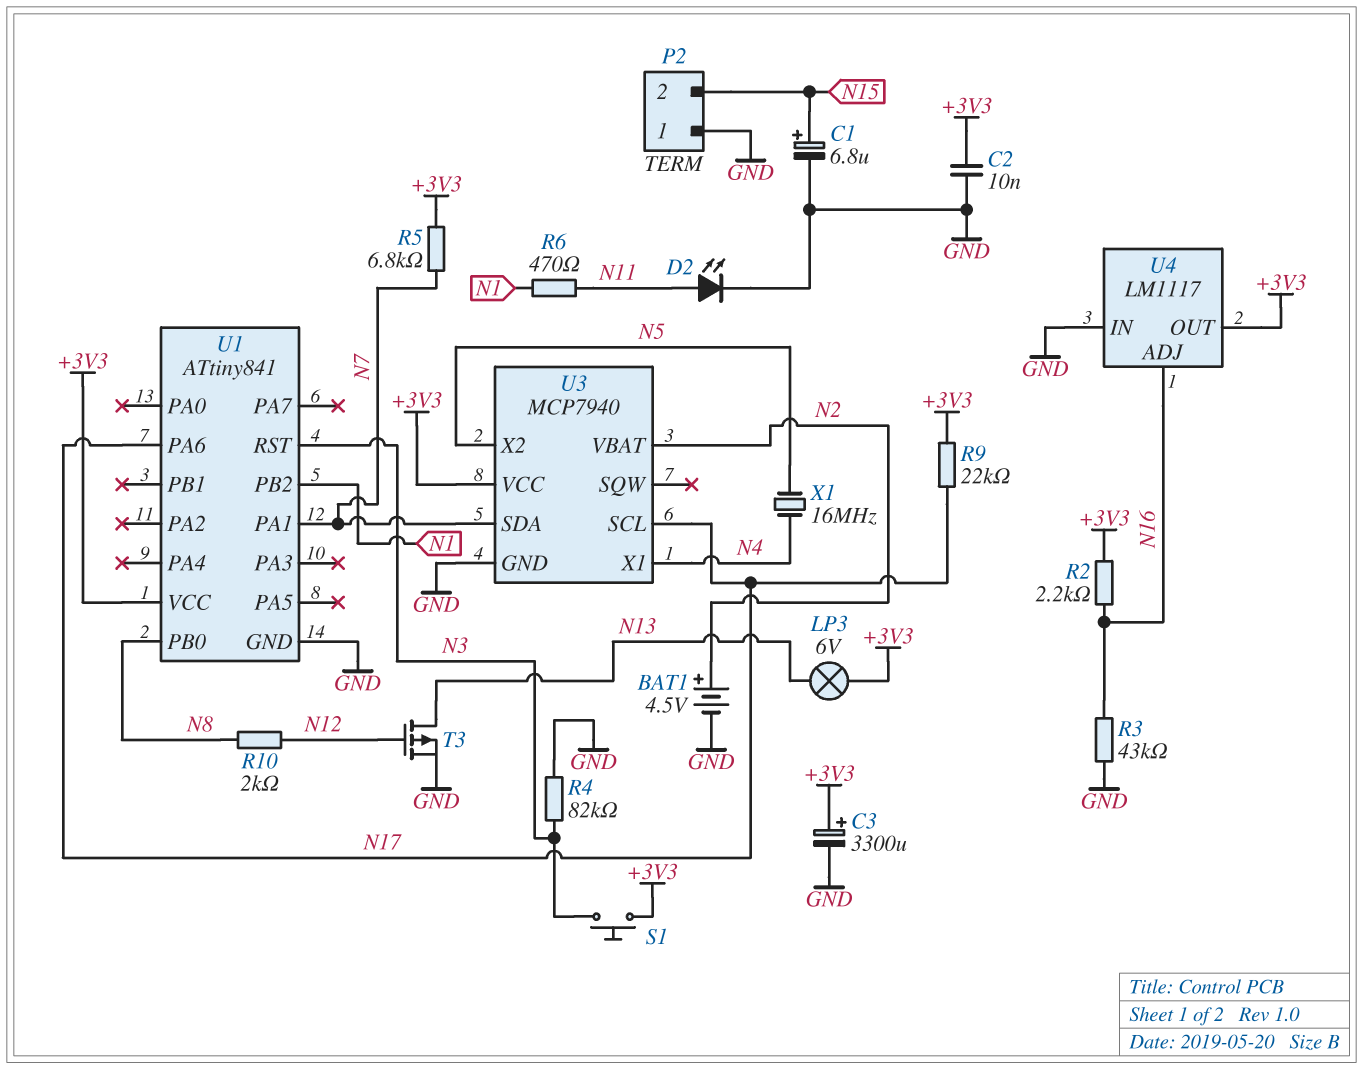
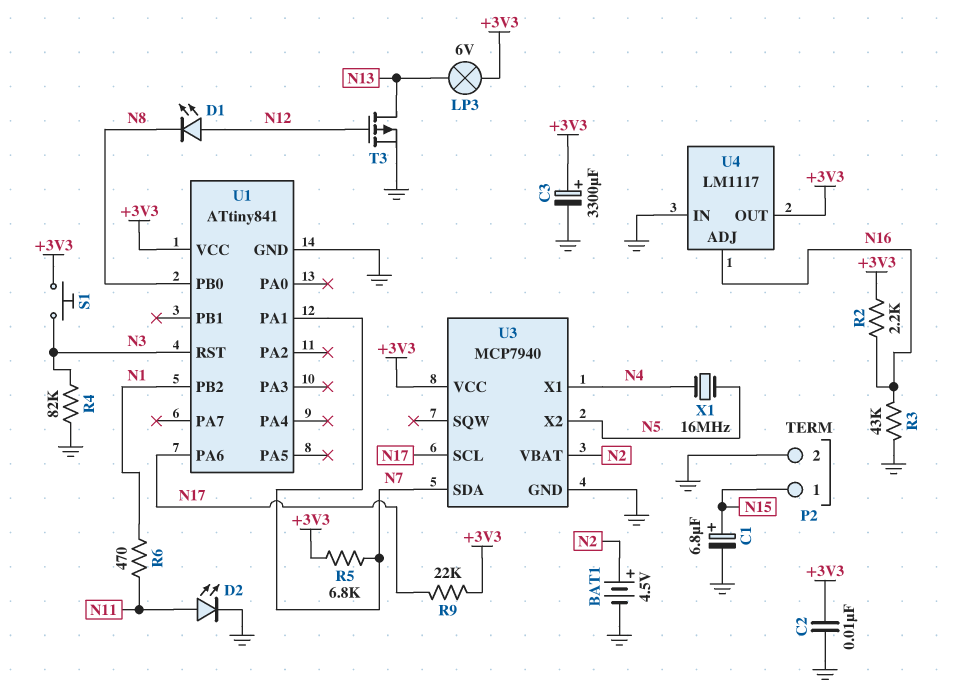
D1: none -> LED (A N12, K N8)
P2 pin 1: GND -> N15
P2 pin 2: N15 -> GND
R10: 2k (N8, N12) -> none

